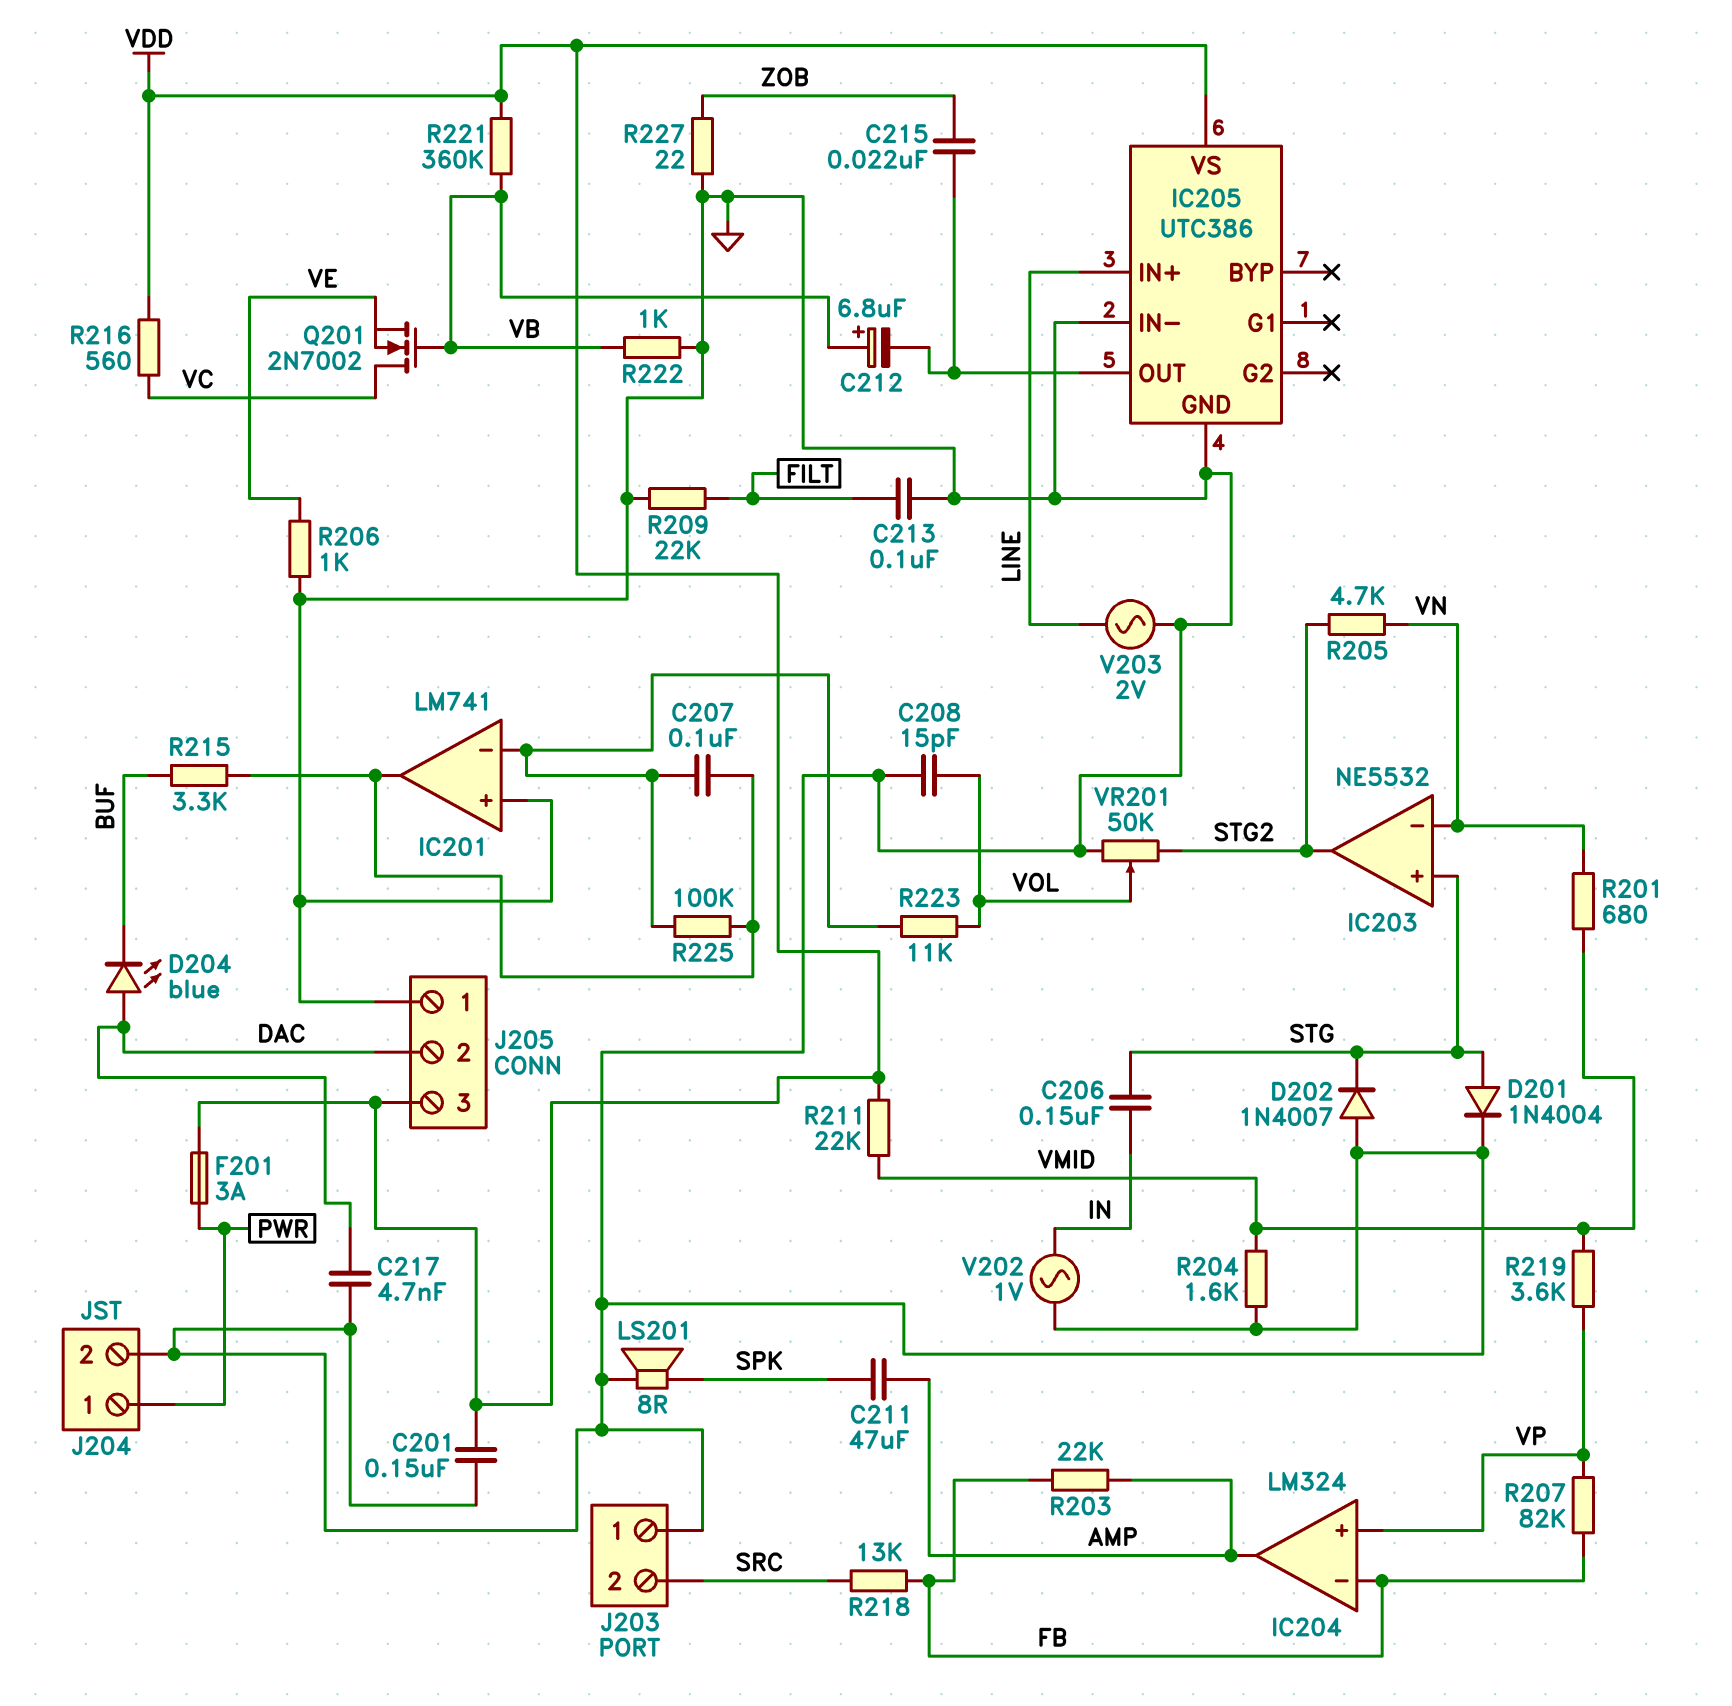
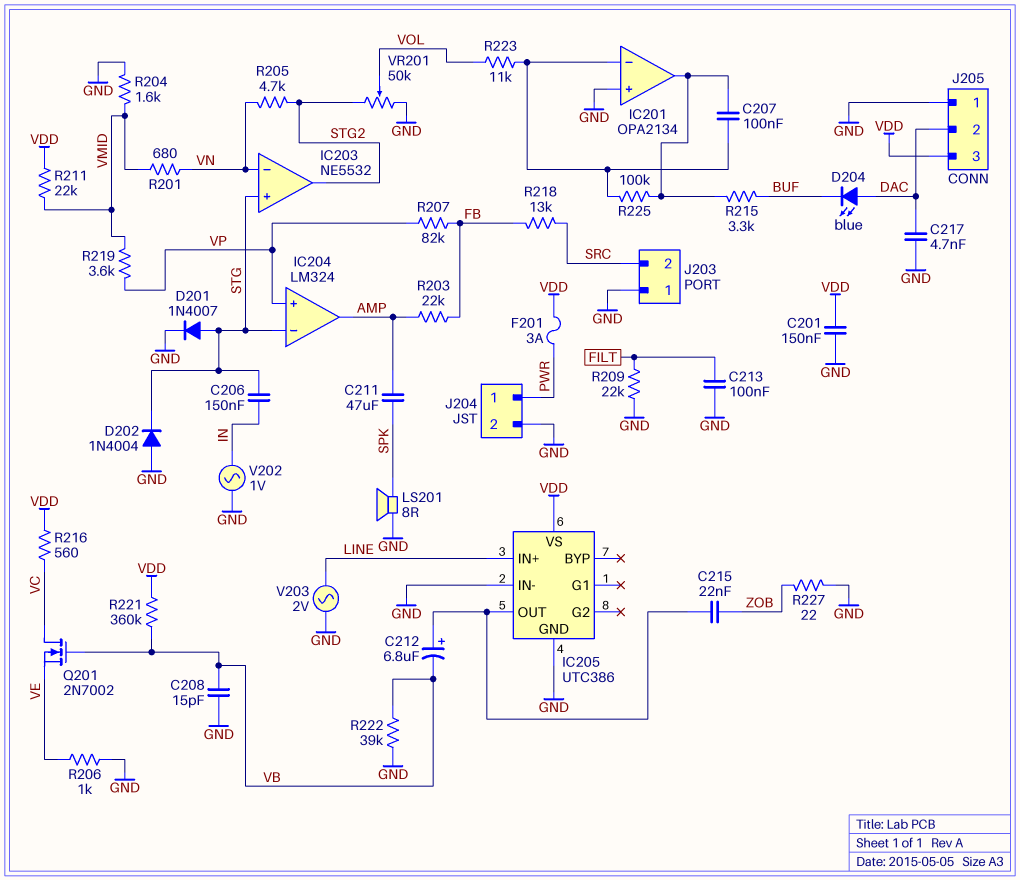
C208: 15pF (GND, VOL) -> 15pF (GND, VB)
C212: 6.8uF (plus VB, minus IC205/OUT) -> 6.8uF (plus IC205/OUT, minus VB)
D201: diode 1N4004 (A STG, K GND) -> diode 1N4007 (A STG, K GND)
D202: diode 1N4007 (A GND, K STG) -> diode 1N4004 (A GND, K STG)
IC201: LM741 -> OPA2134
IC204 pin in-: FB -> STG
R222: 1k (GND, VB) -> 39k (GND, VB)

